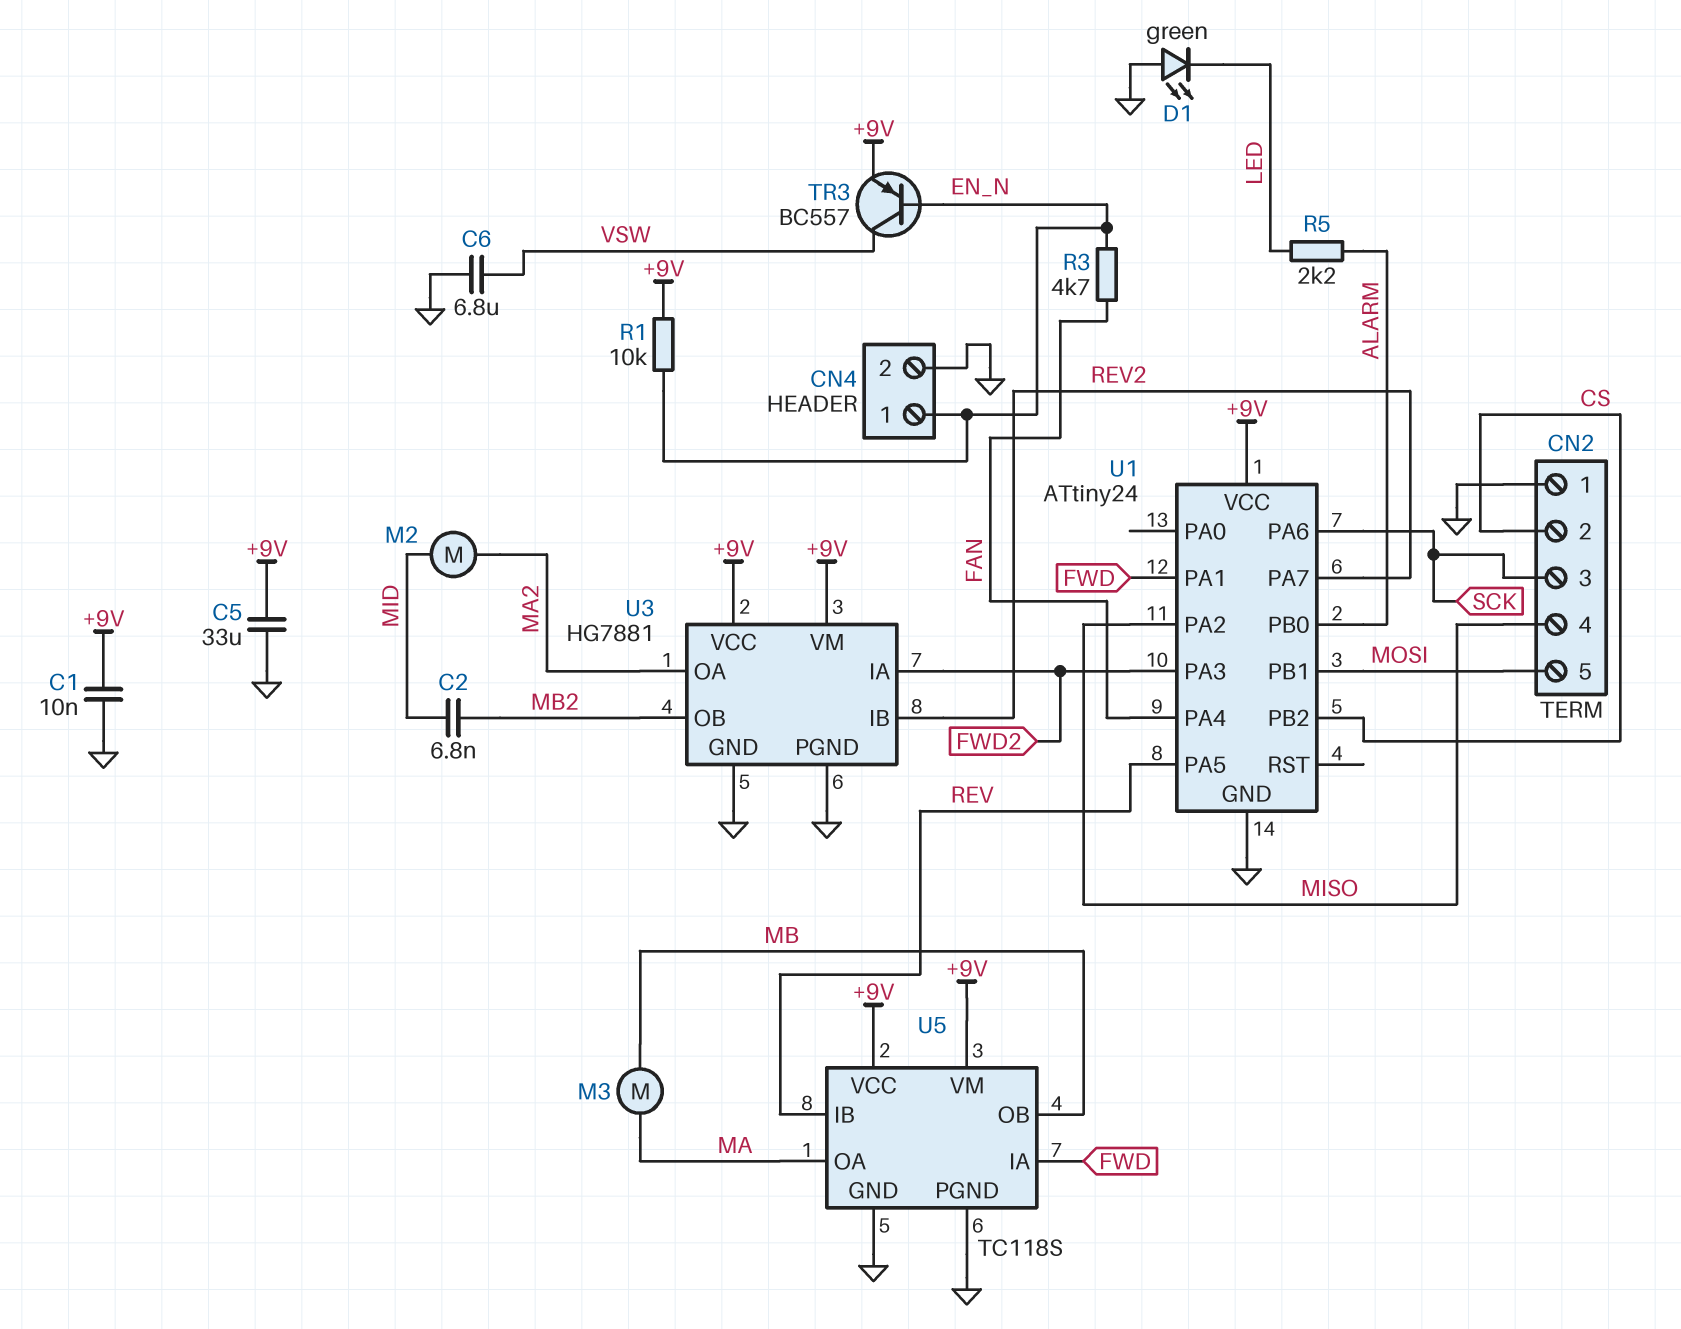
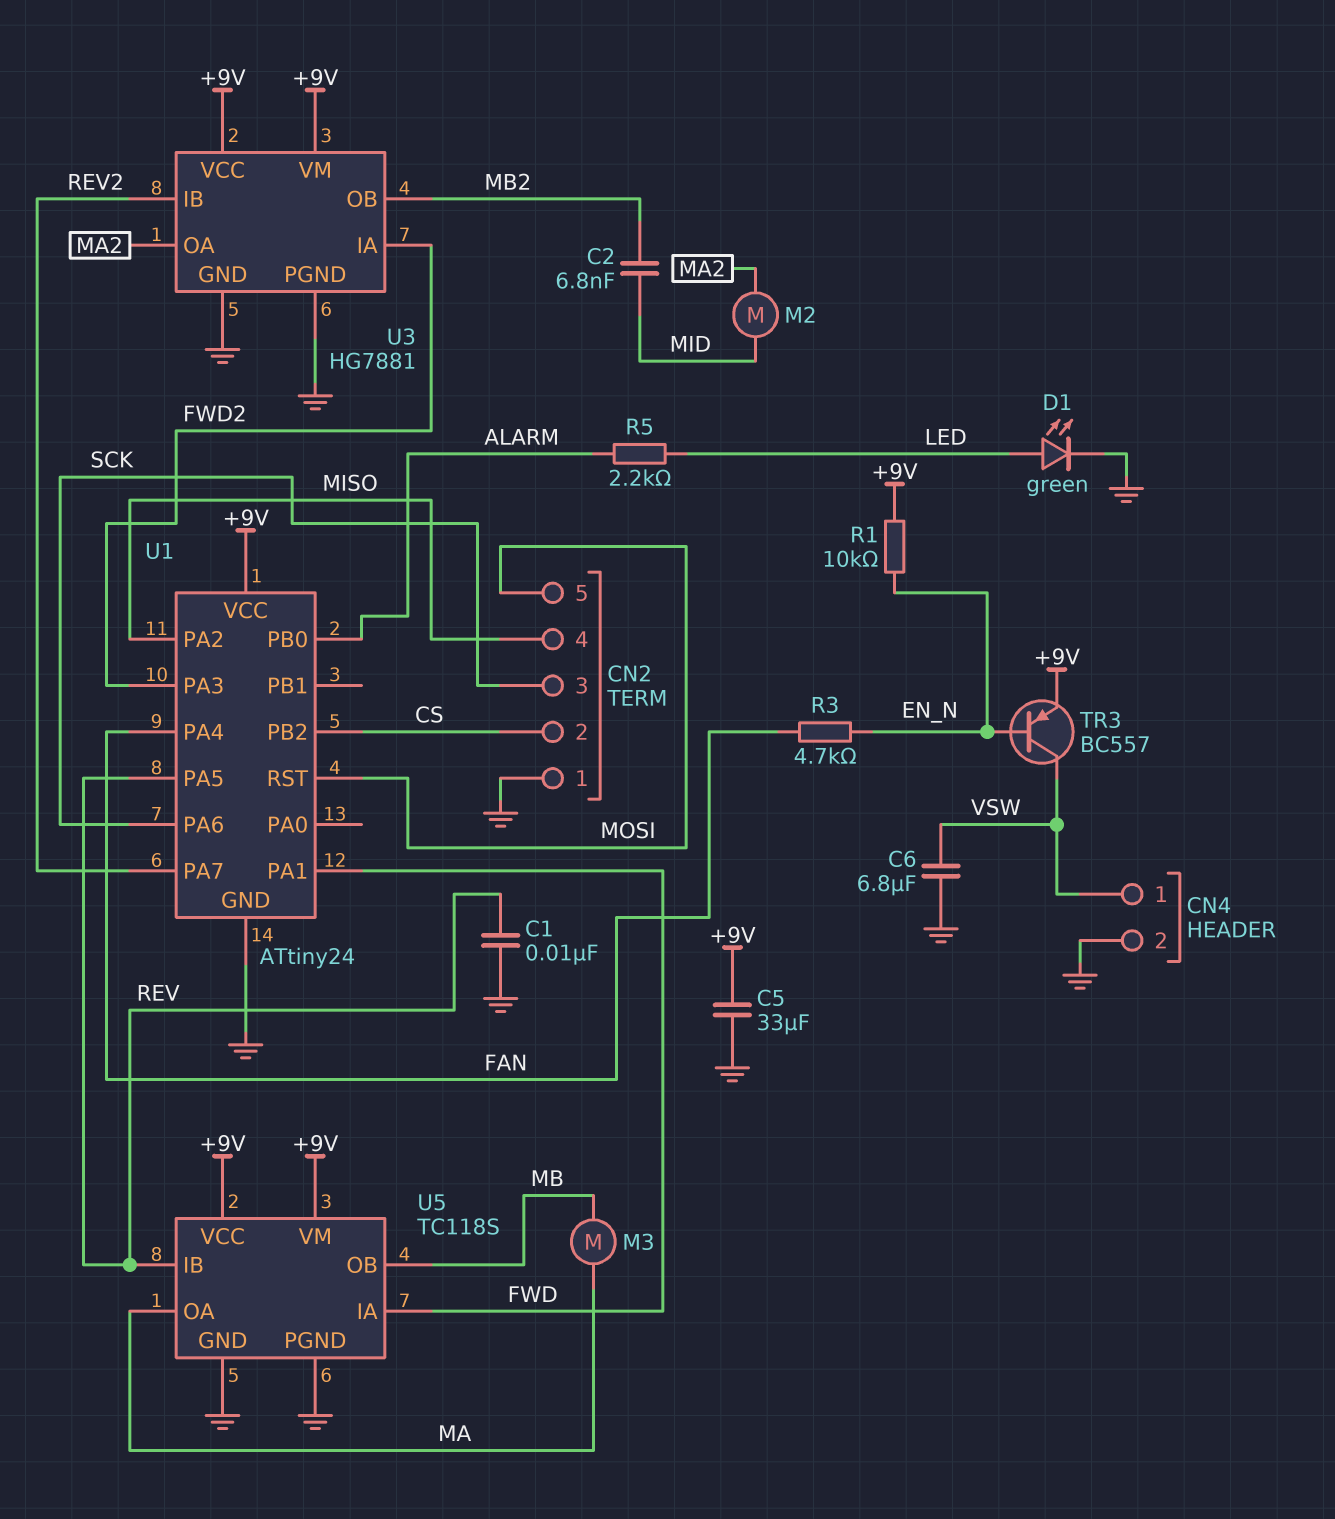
C1: 10nF (+9V, GND) -> 10nF (GND, REV)
CN4 pin 1: EN_N -> VSW
D1: LED green (A GND, K LED) -> LED green (A LED, K GND)
U1 pin PB1: MOSI -> none
U1 pin RST: none -> MOSI

